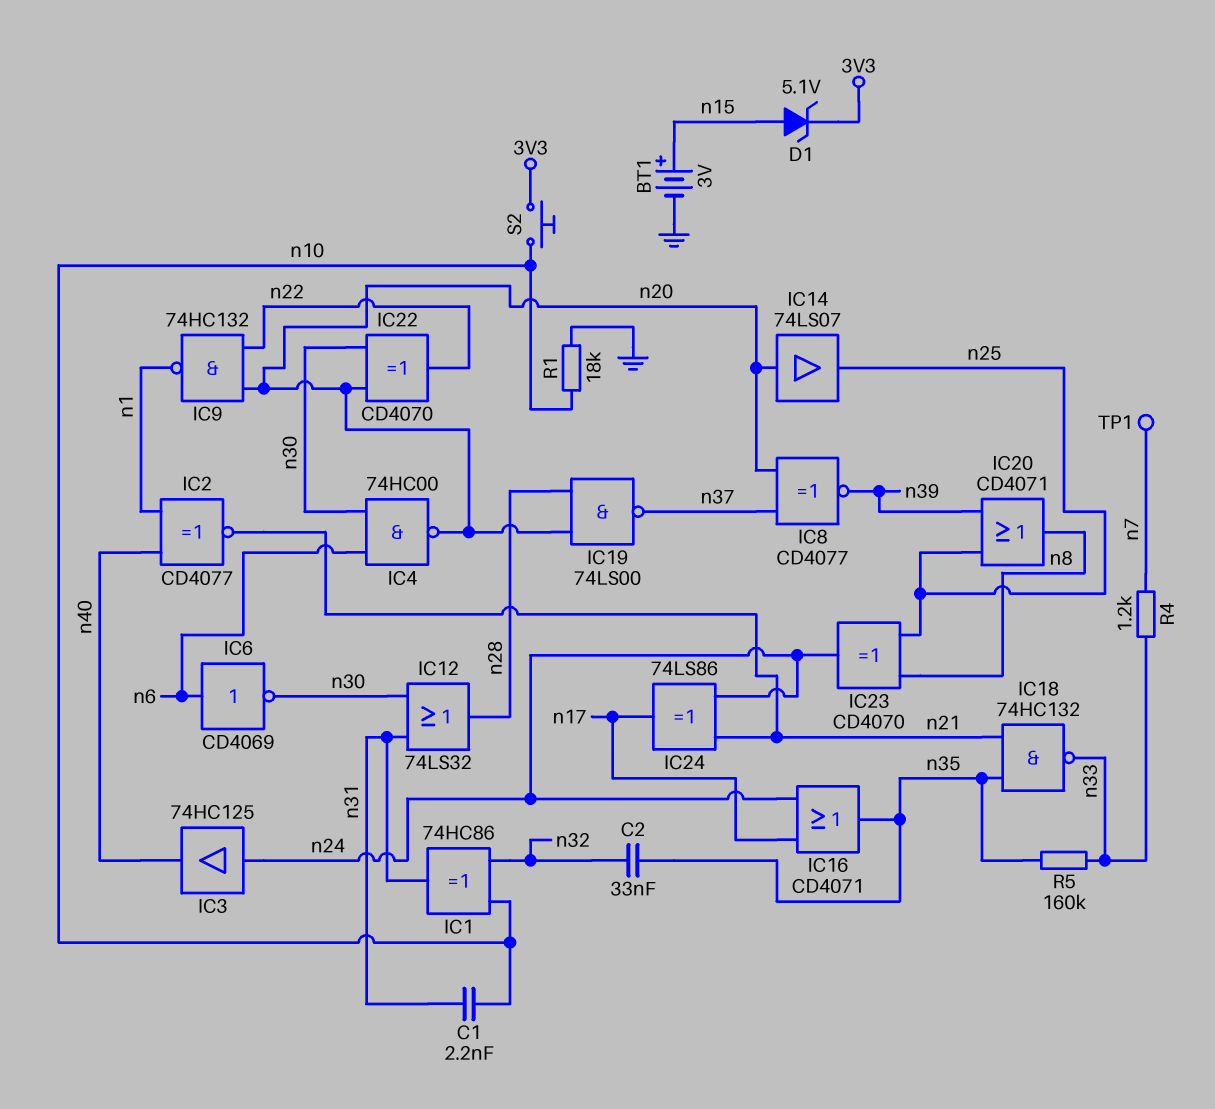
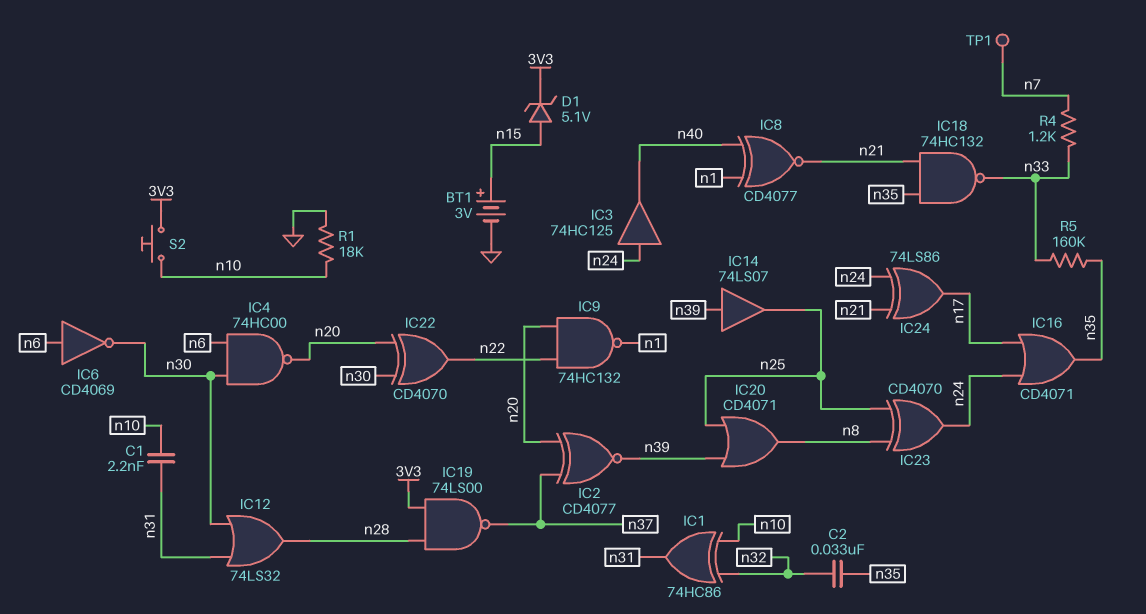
IC2: XNOR CD4077 (in n1, in n40, out n21) -> XNOR CD4077 (in n20, in n37, out n39)
IC8: XNOR CD4077 (in n20, in n37, out n39) -> XNOR CD4077 (in n1, in n40, out n21)
IC14: buffer 74LS07 (in n20, out n25) -> buffer 74LS07 (in n39, out n25)
IC19: NAND 74LS00 (in n20, in n28, out n37) -> NAND 74LS00 (in 3V3, in n28, out n37)

